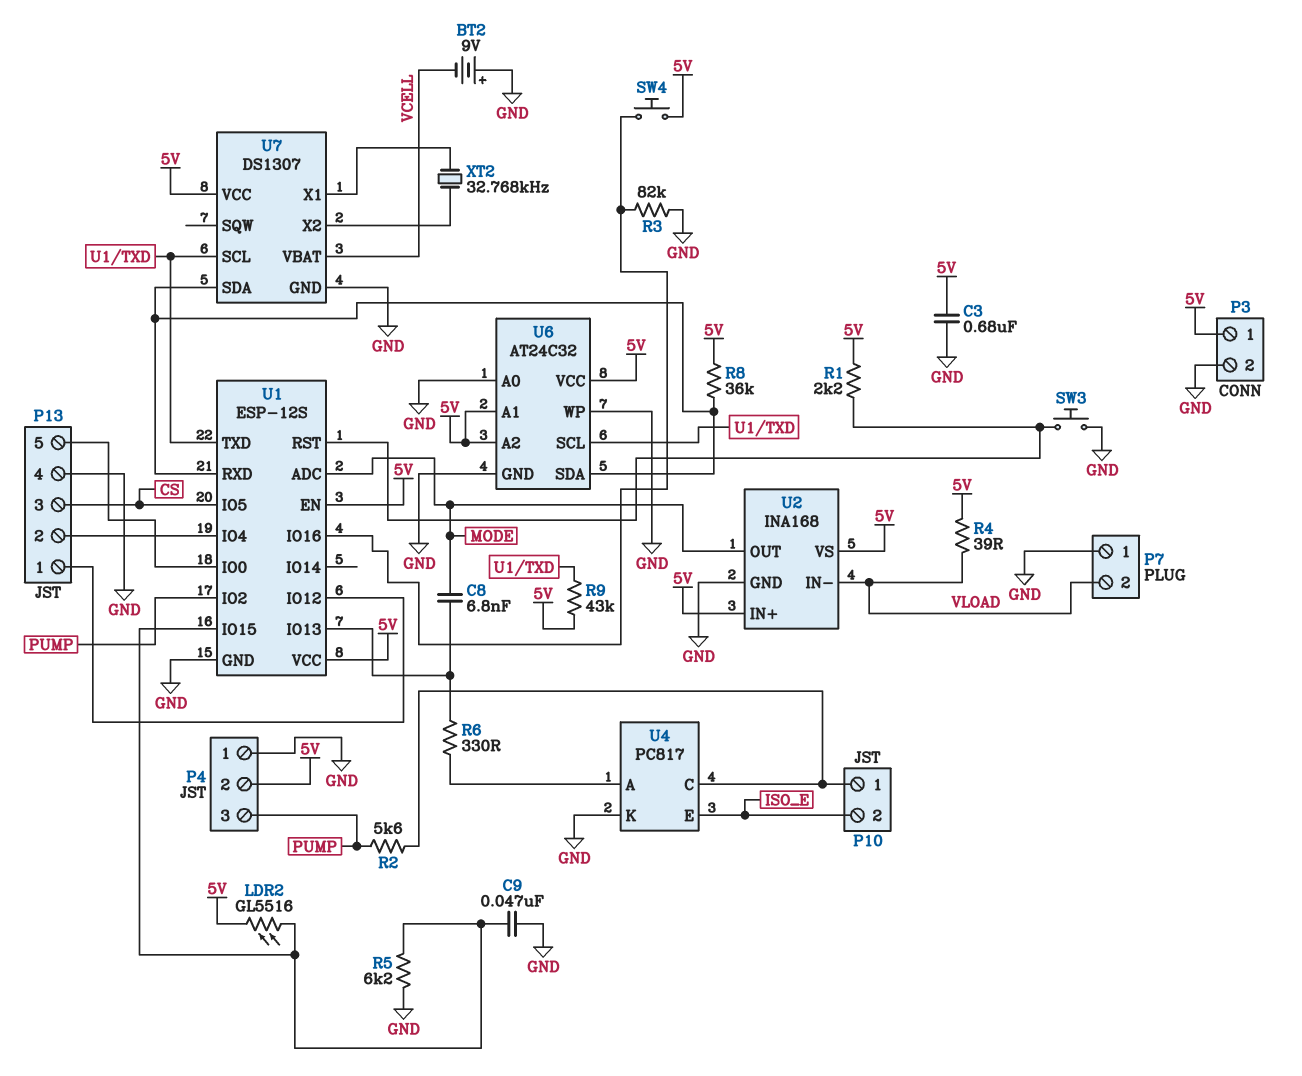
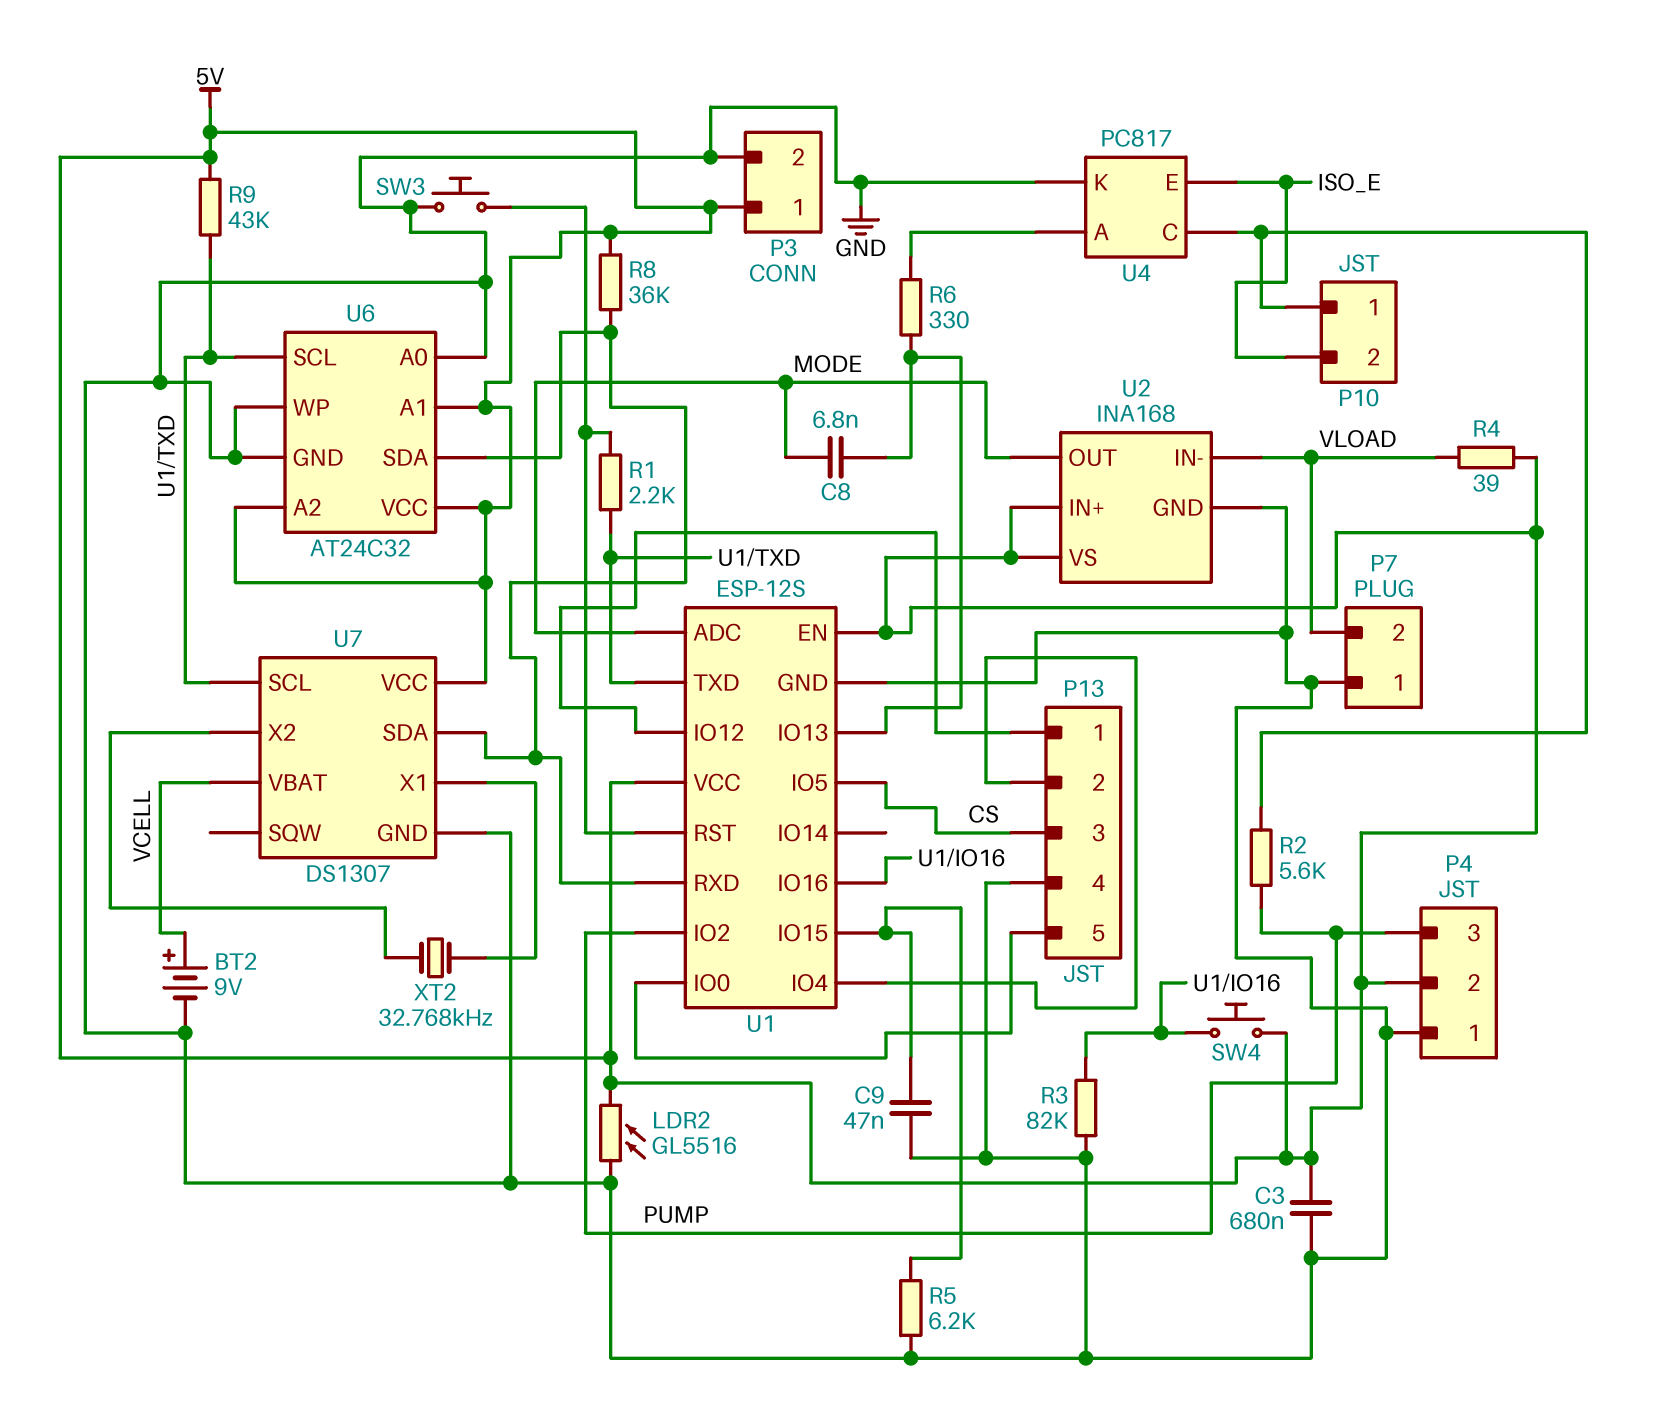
BT2: 9V (plus GND, minus VCELL) -> 9V (plus VCELL, minus GND)
LDR2: GL5516 (5V, U1/IO15) -> GL5516 (5V, GND)
R1: 2.2k (5V, U1/RST) -> 2.2k (U1/RST, U1/TXD)

